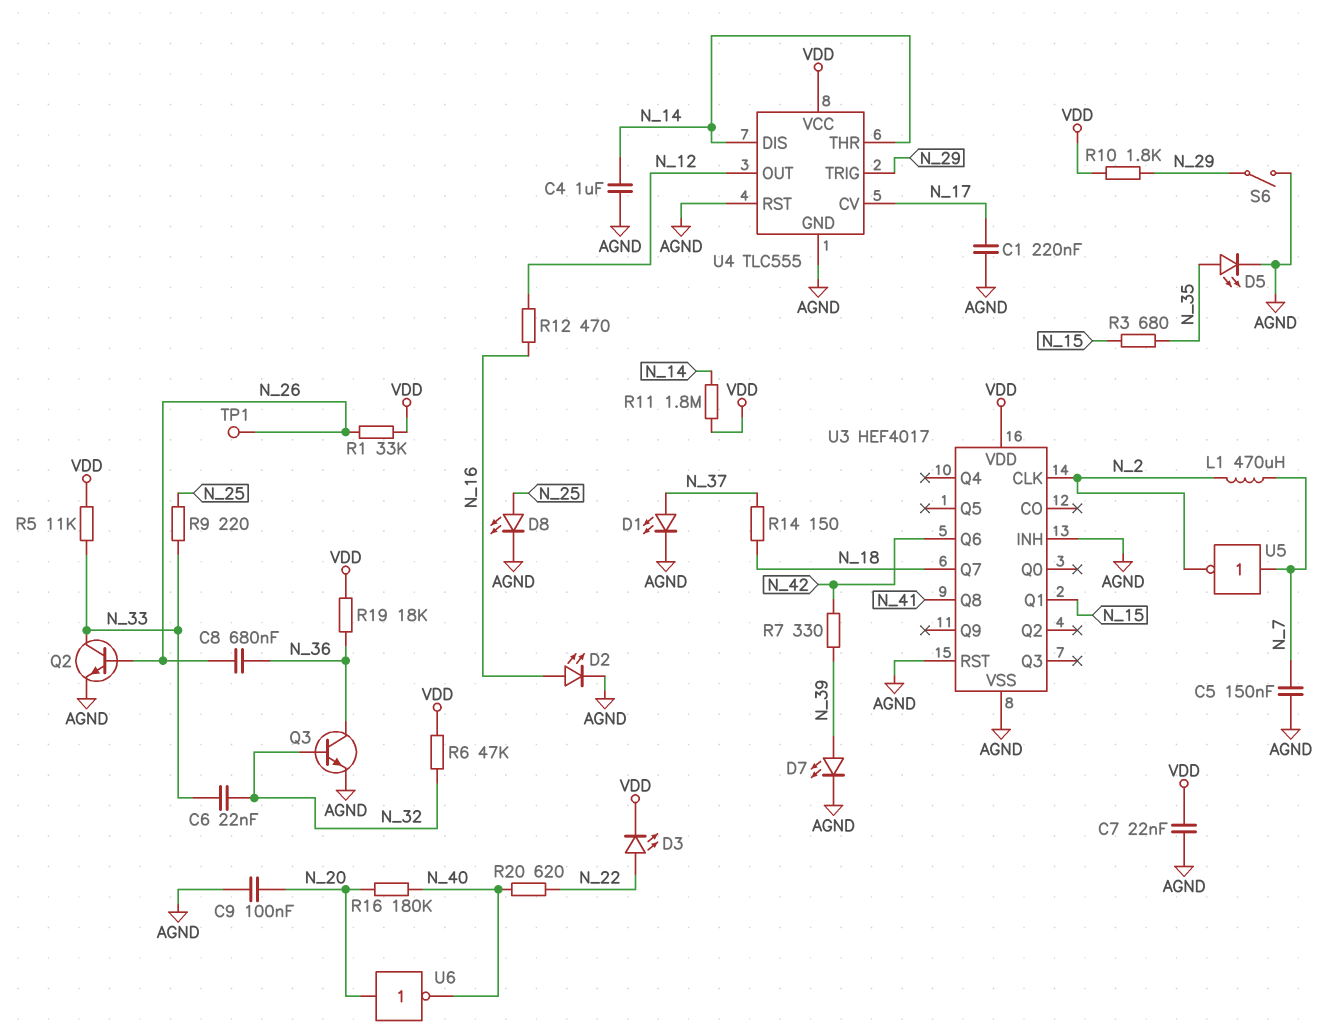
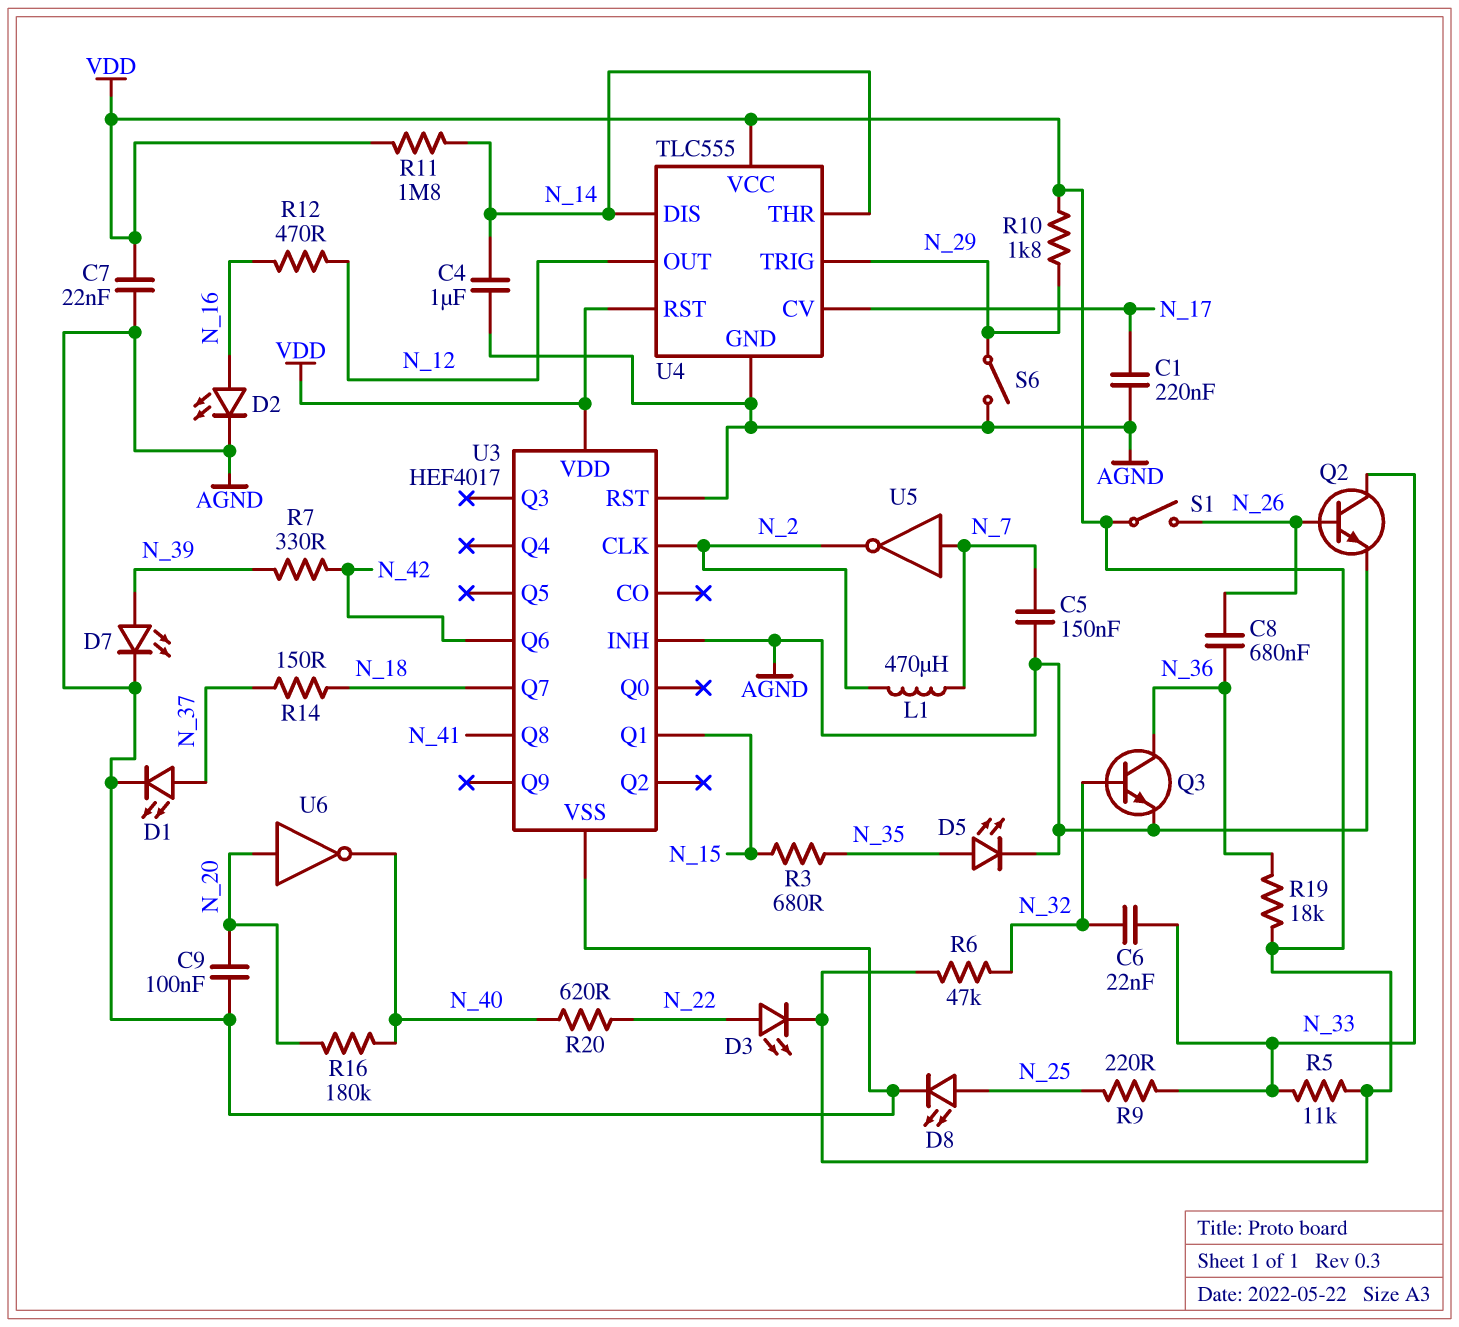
R1: 33k (N_26, VDD) -> none
S1: none -> switch (N_26, VDD)
TP1: test point (N_26) -> none
U4 pin RST: AGND -> VDD

